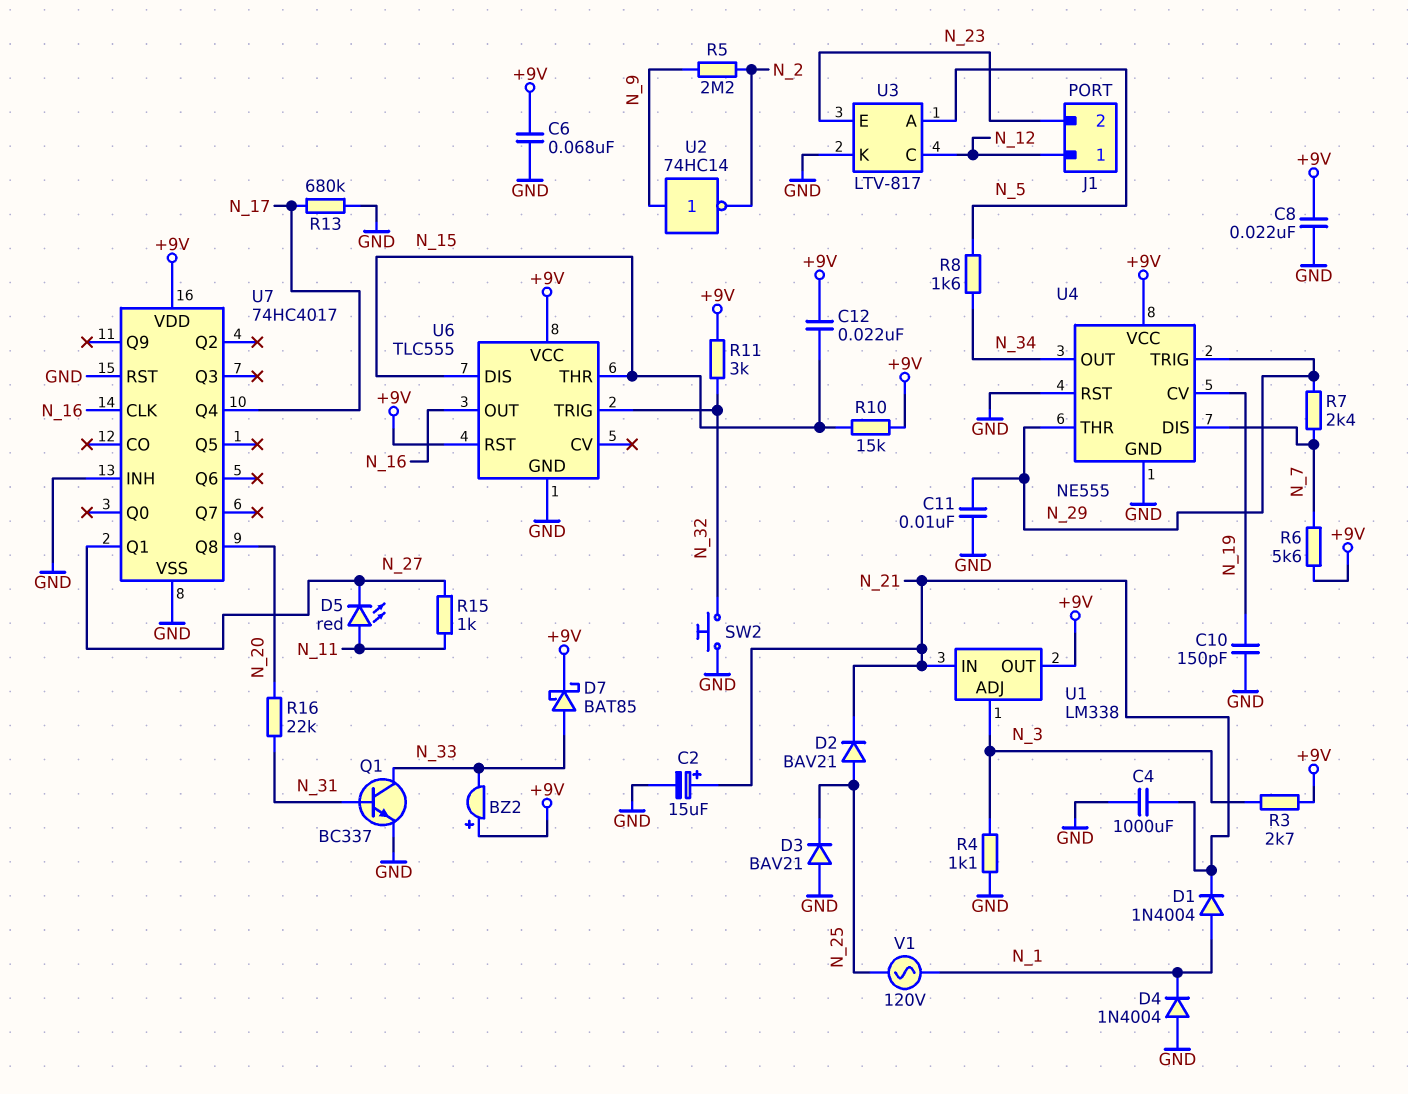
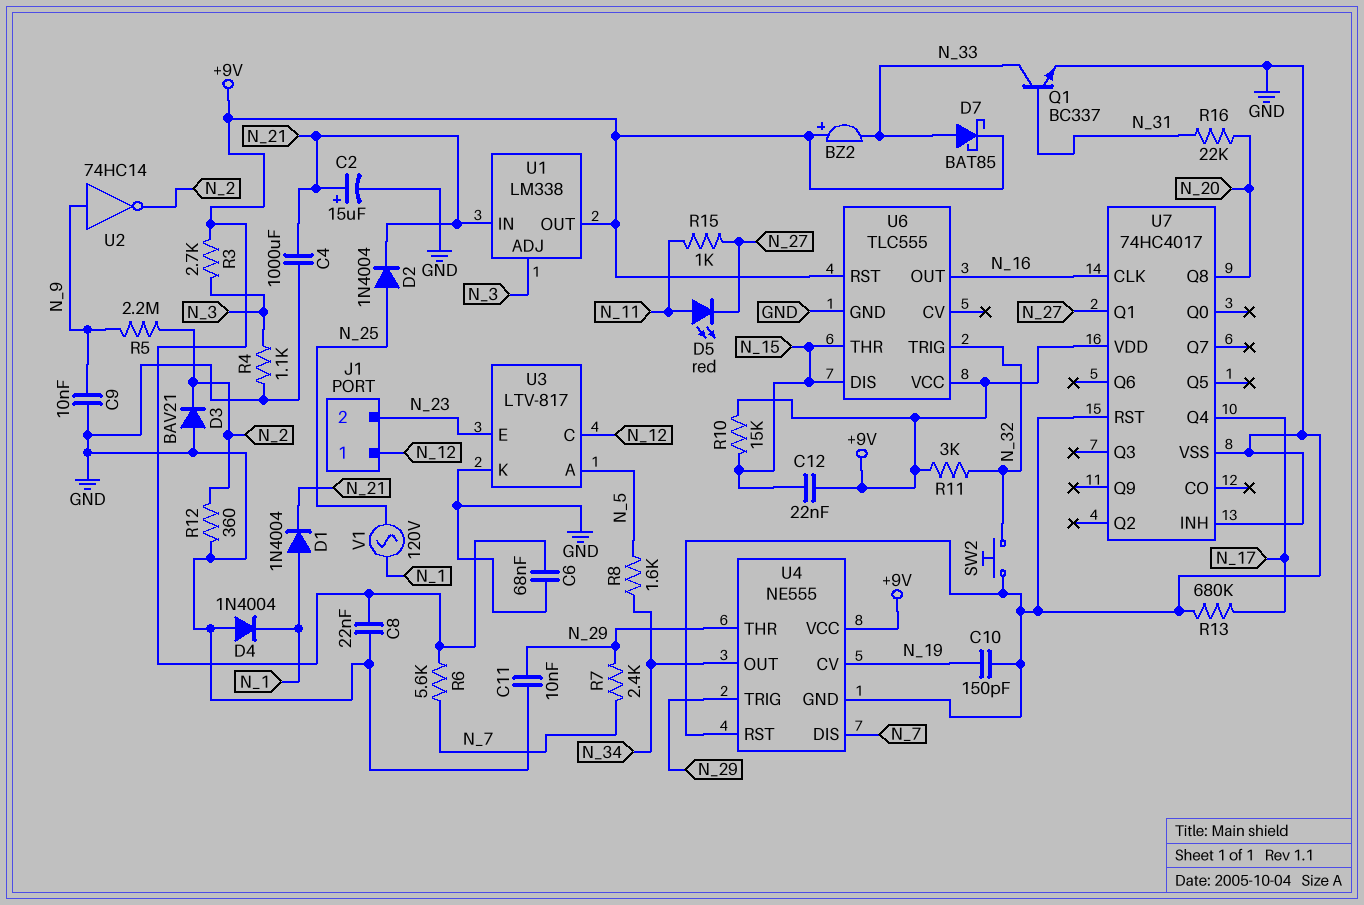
C9: none -> 10nF (GND, N_9)
D2: diode BAV21 (A N_25, K N_21) -> diode 1N4004 (A N_25, K N_21)
D3: diode BAV21 (A GND, K N_25) -> diode BAV21 (A GND, K N_2)
R12: none -> 360 (GND, N_2)

